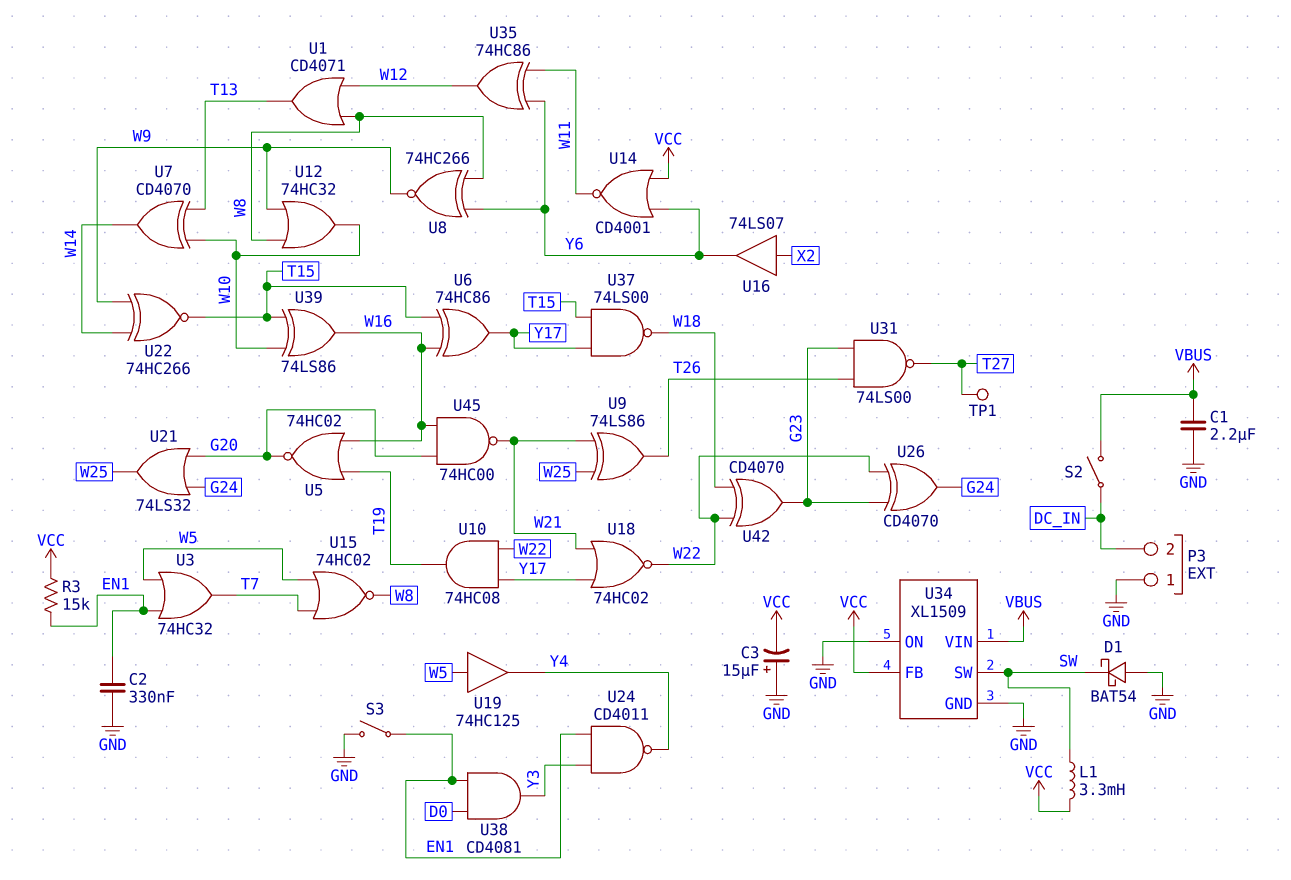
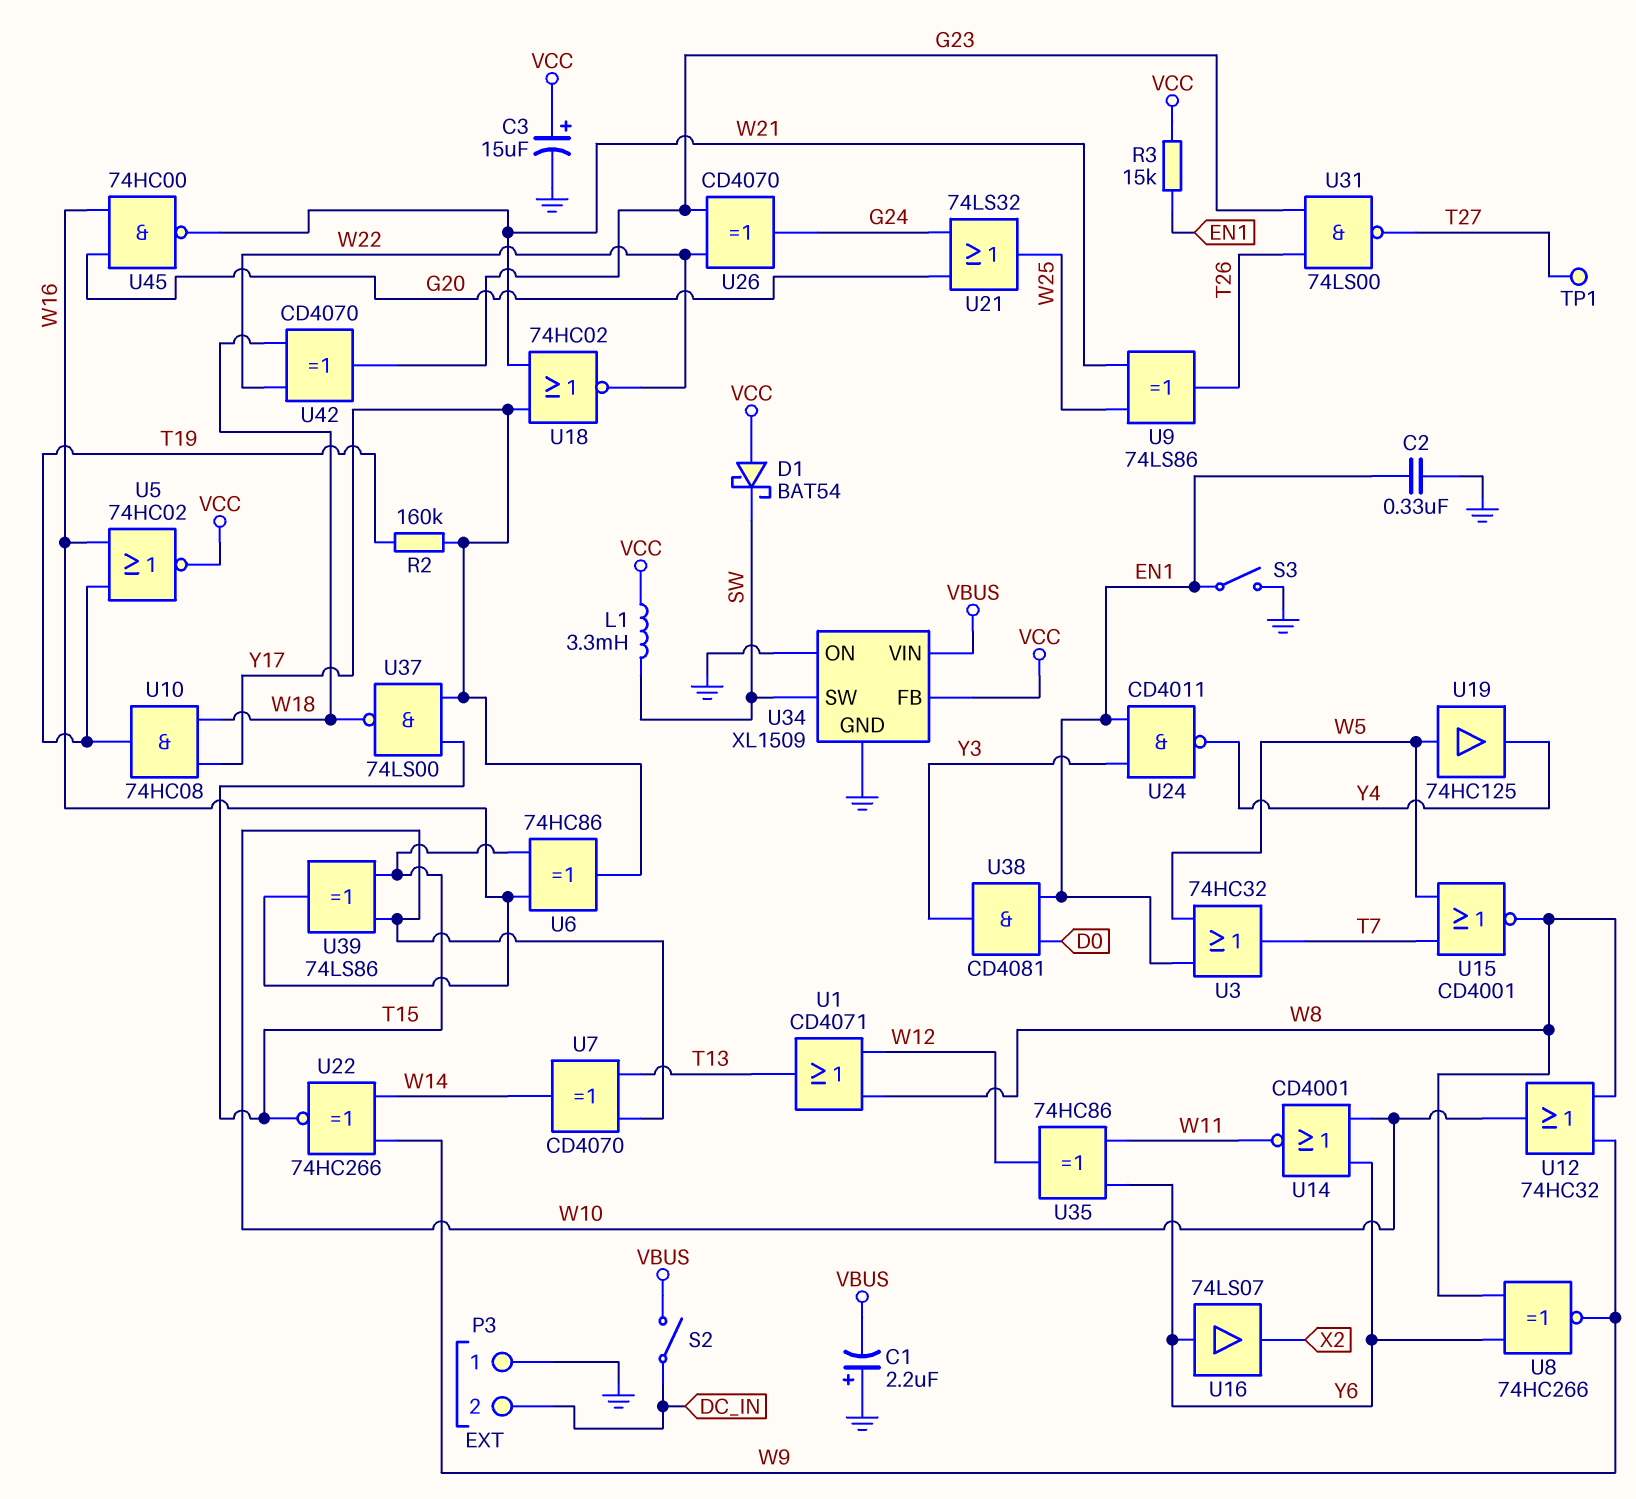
C1: 2.2uF (GND, VBUS) -> 2.2uF (plus GND, minus VBUS)
C3: 15uF (plus GND, minus VCC) -> 15uF (plus VCC, minus GND)
D1: schottky BAT54 (A GND, K SW) -> schottky BAT54 (A VCC, K SW)
R2: none -> 160k (T19, Y17)
U5: NOR 74HC02 (in T19, in W16, out G20) -> NOR 74HC02 (in T19, in W16, out VCC)
U10: AND 74HC08 (in W22, in Y17, out T19) -> AND 74HC08 (in W18, in Y17, out T19)
U14: NOR CD4001 (in VCC, in Y6, out W11) -> NOR CD4001 (in W10, in Y6, out W11)
U15: NOR 74HC02 (in T7, in W5, out W8) -> NOR CD4001 (in T7, in W5, out W8)
U16: buffer 74LS07 (in X2, out Y6) -> buffer 74LS07 (in Y6, out X2)

